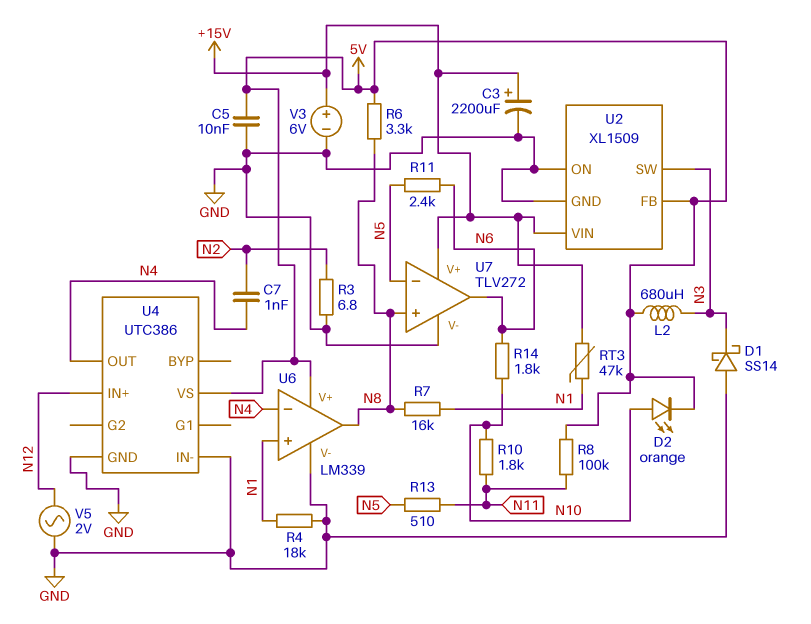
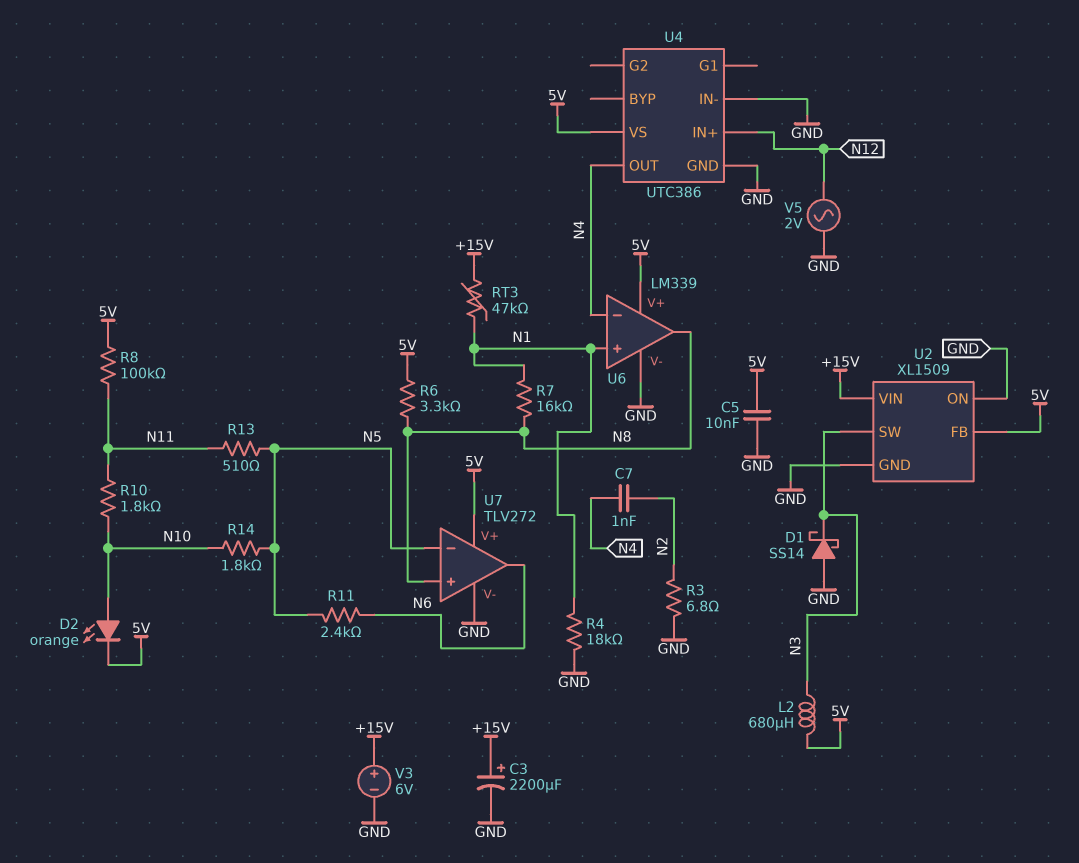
R14: 1.8k (N6, N10) -> 1.8k (N5, N10)
U7 pin V+: +15V -> 5V

